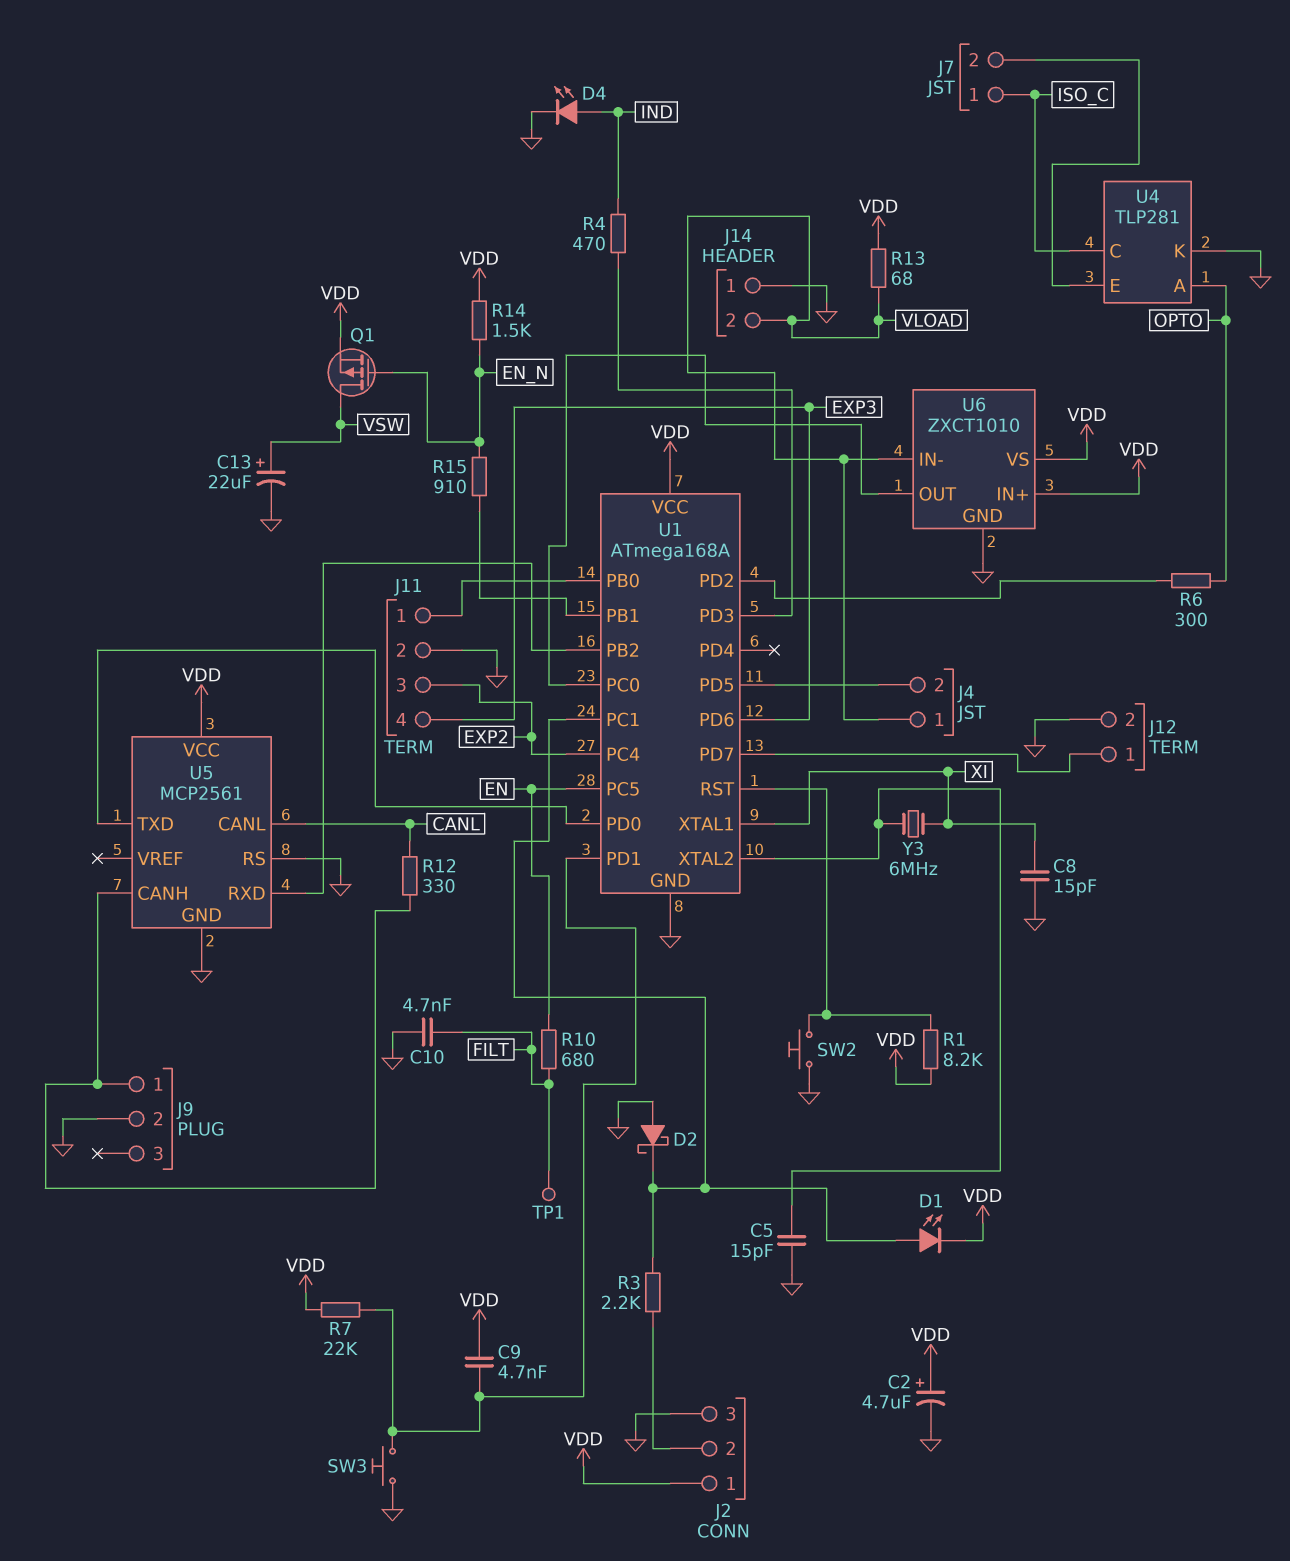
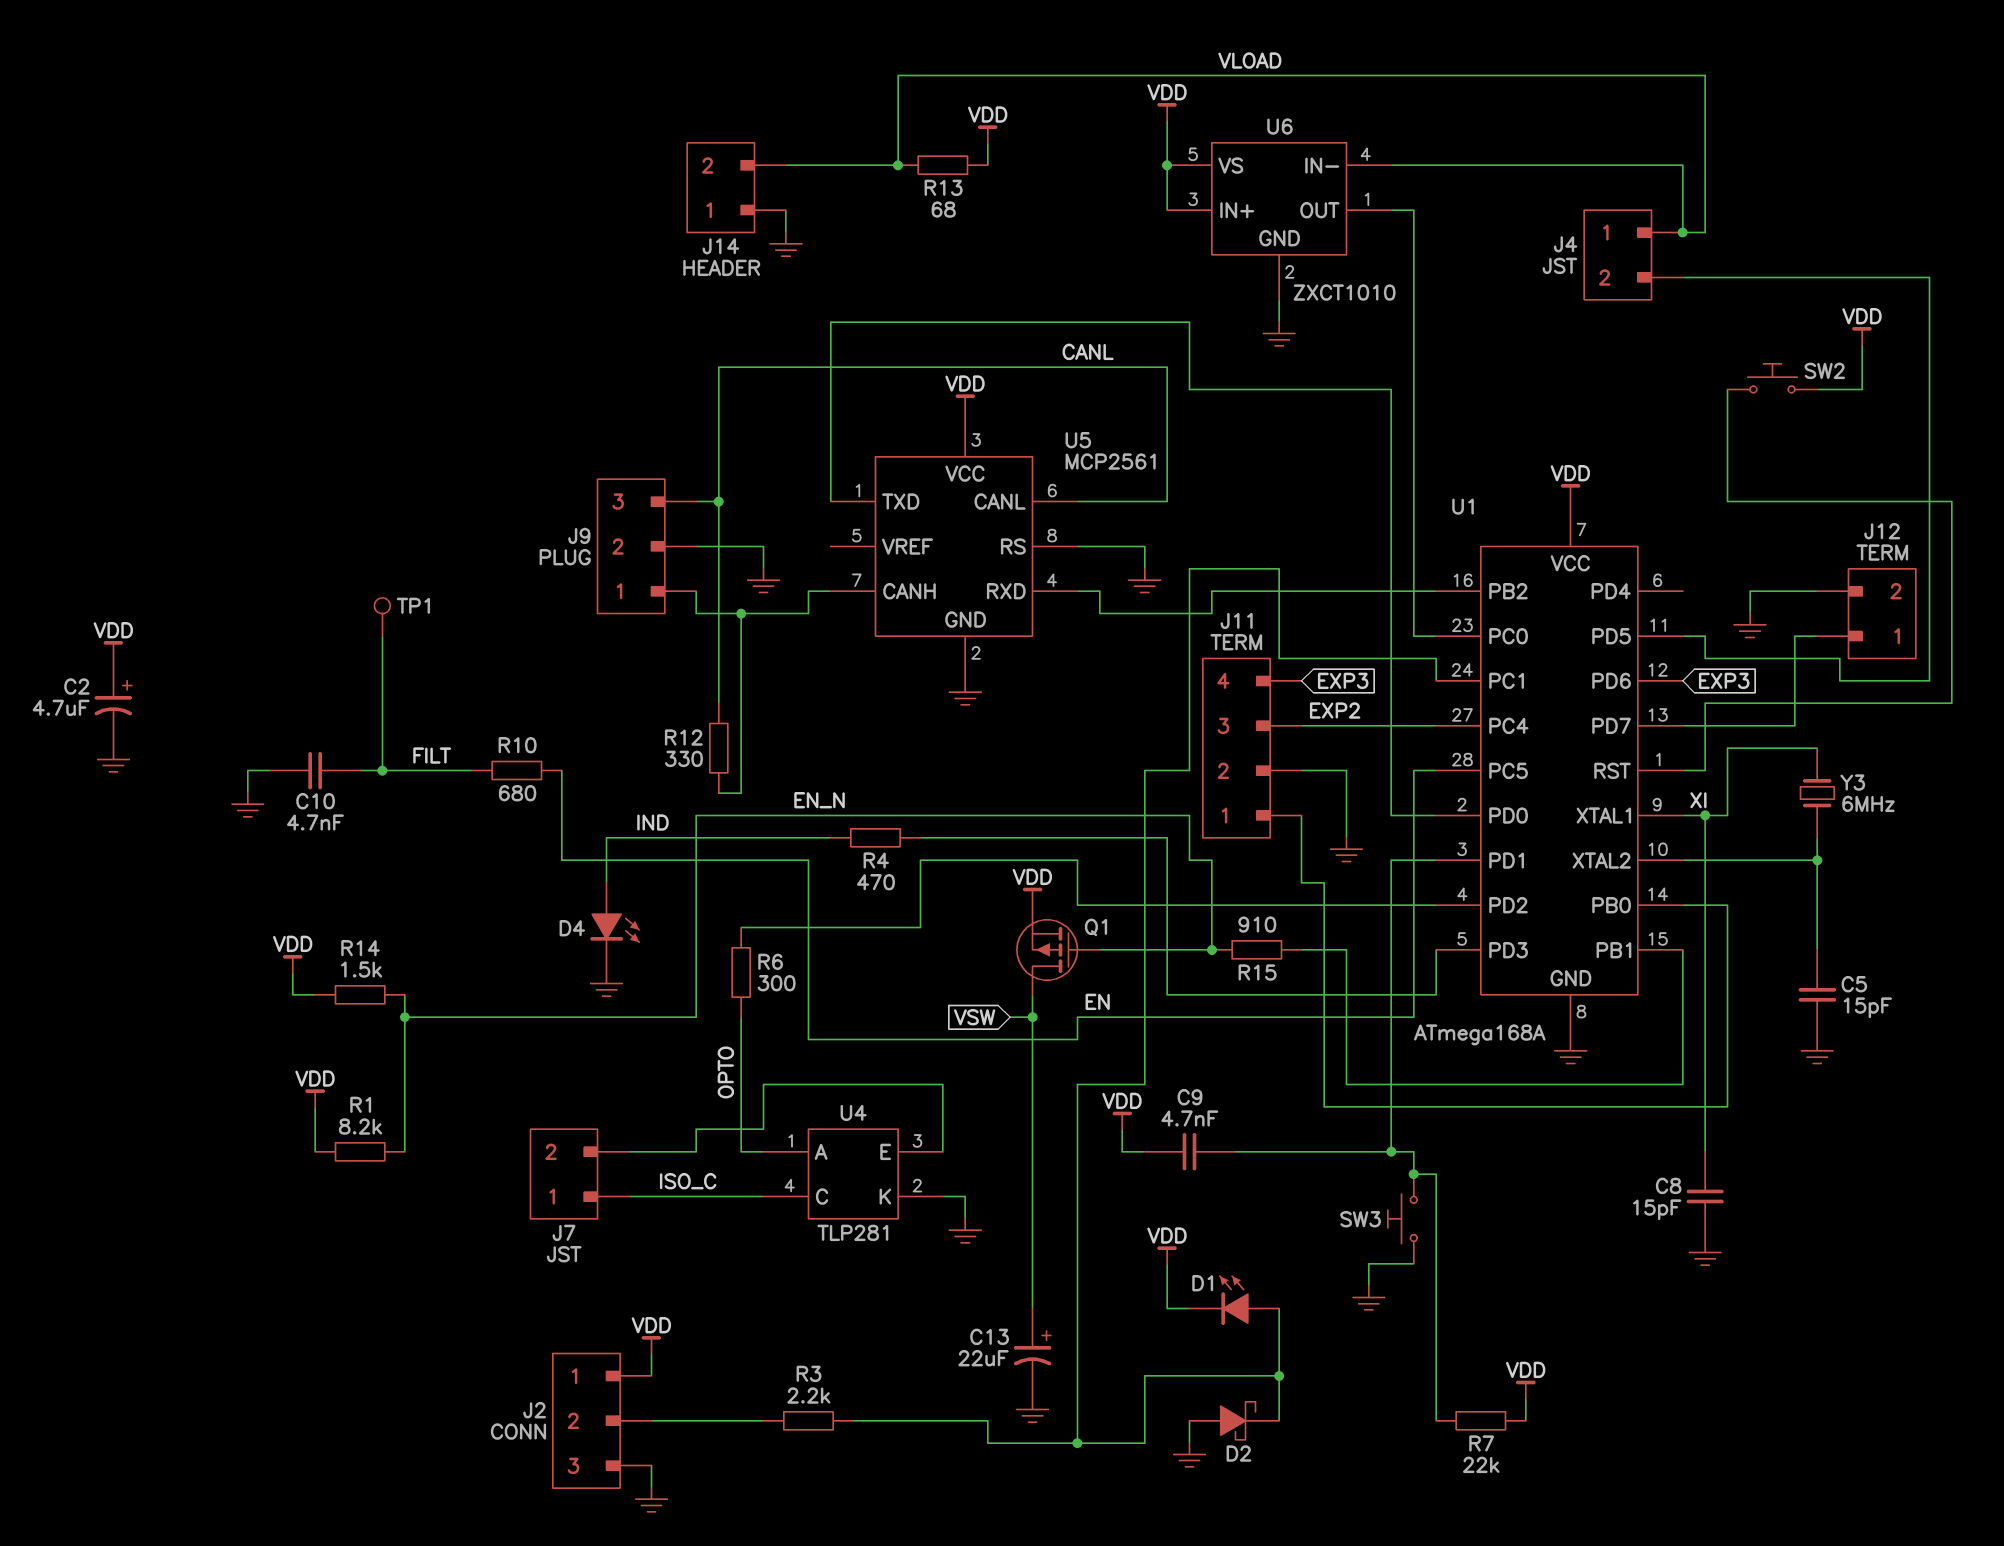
J9 pin 3: none -> CANL
R1: 8.2k (U1/RST, VDD) -> 8.2k (EN_N, VDD)
SW2: button (GND, U1/RST) -> button (U1/RST, VDD)

